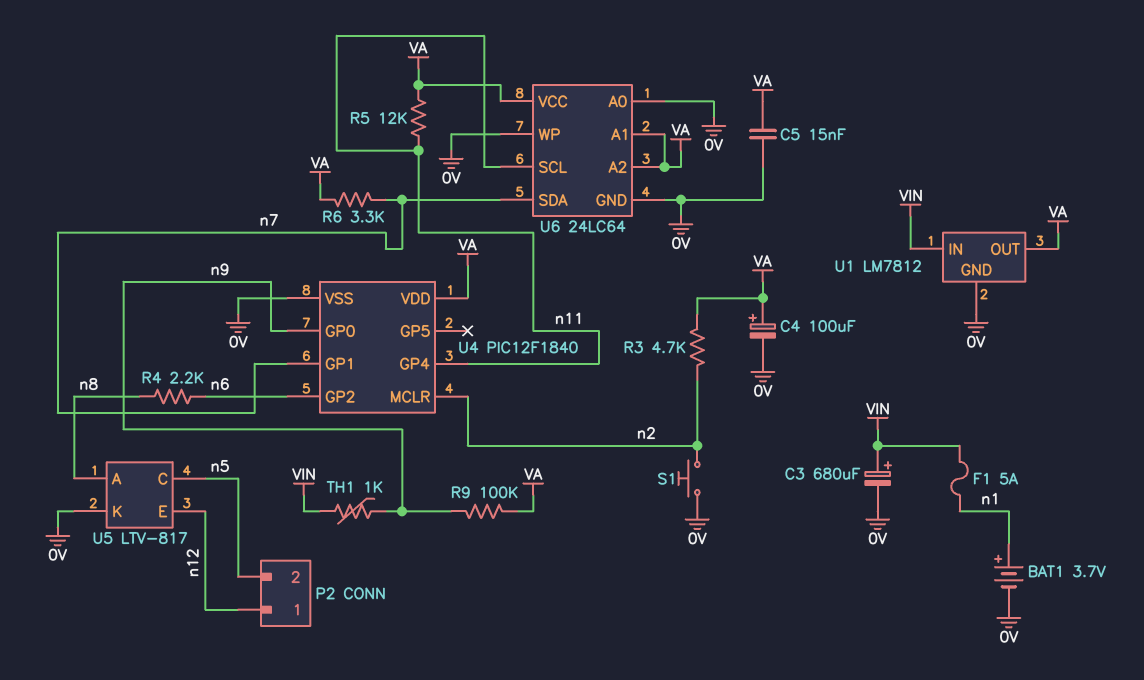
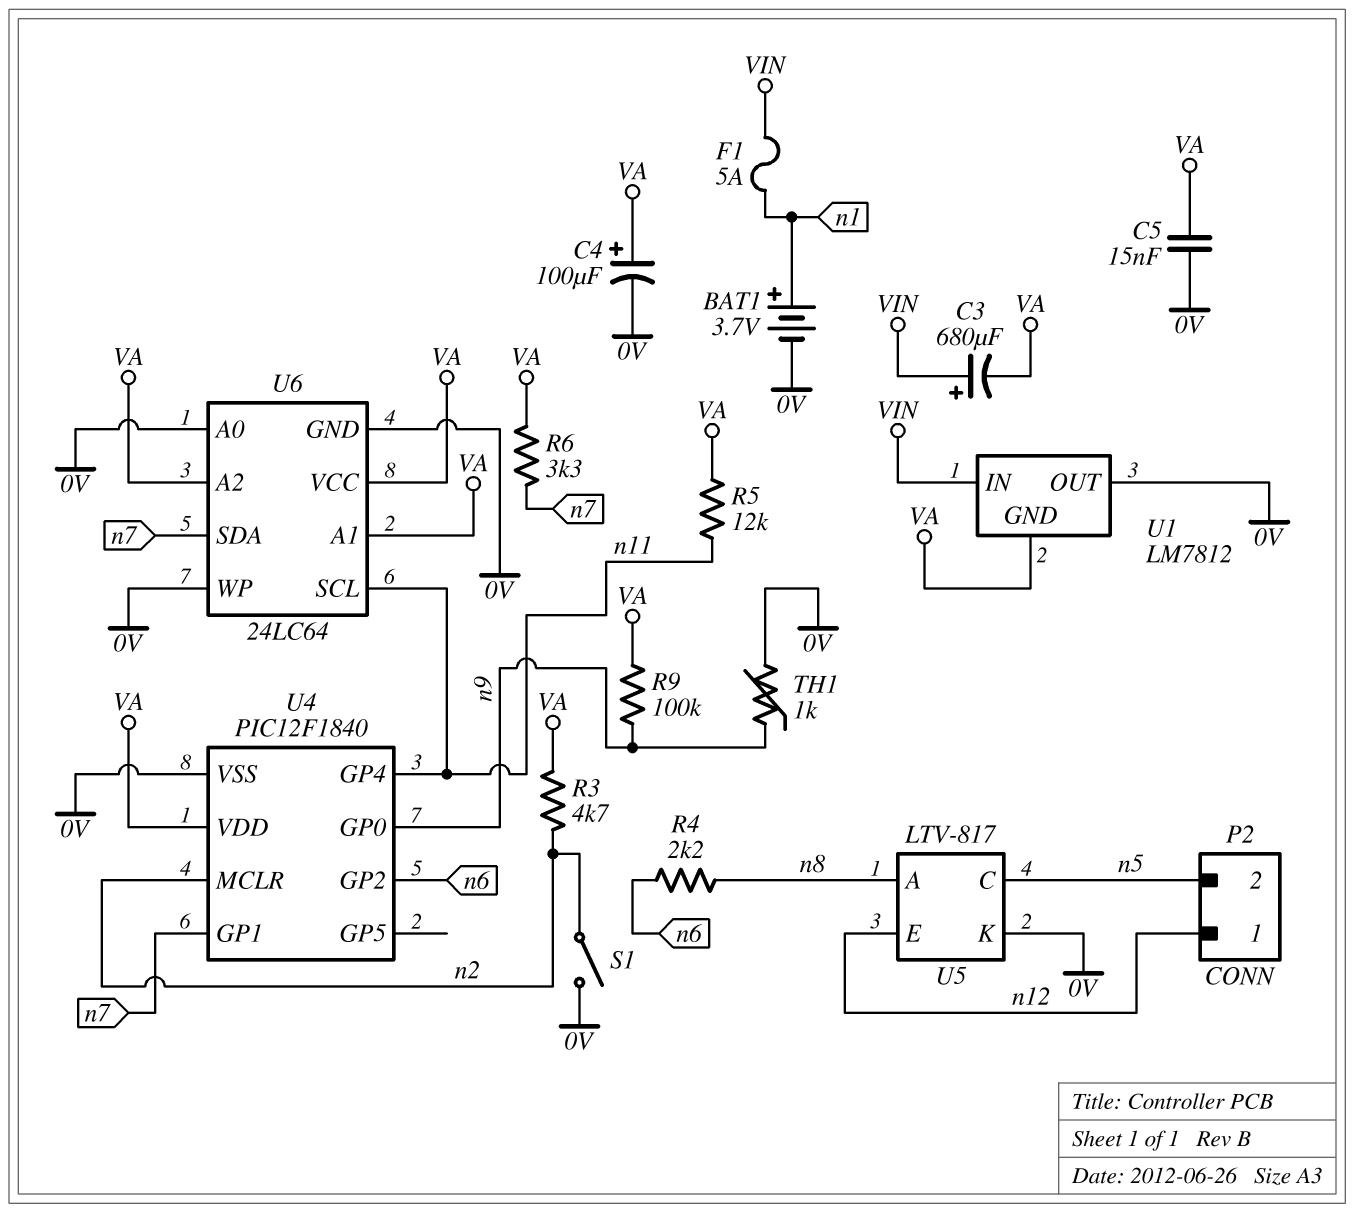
C3: 680uF (plus VIN, minus 0V) -> 680uF (plus VIN, minus VA)
S1: button (0V, n2) -> switch (0V, n2)
TH1: 1k (VIN, n9) -> 1k (0V, n9)
U1 pin GND: 0V -> VA
U1 pin OUT: VA -> 0V

